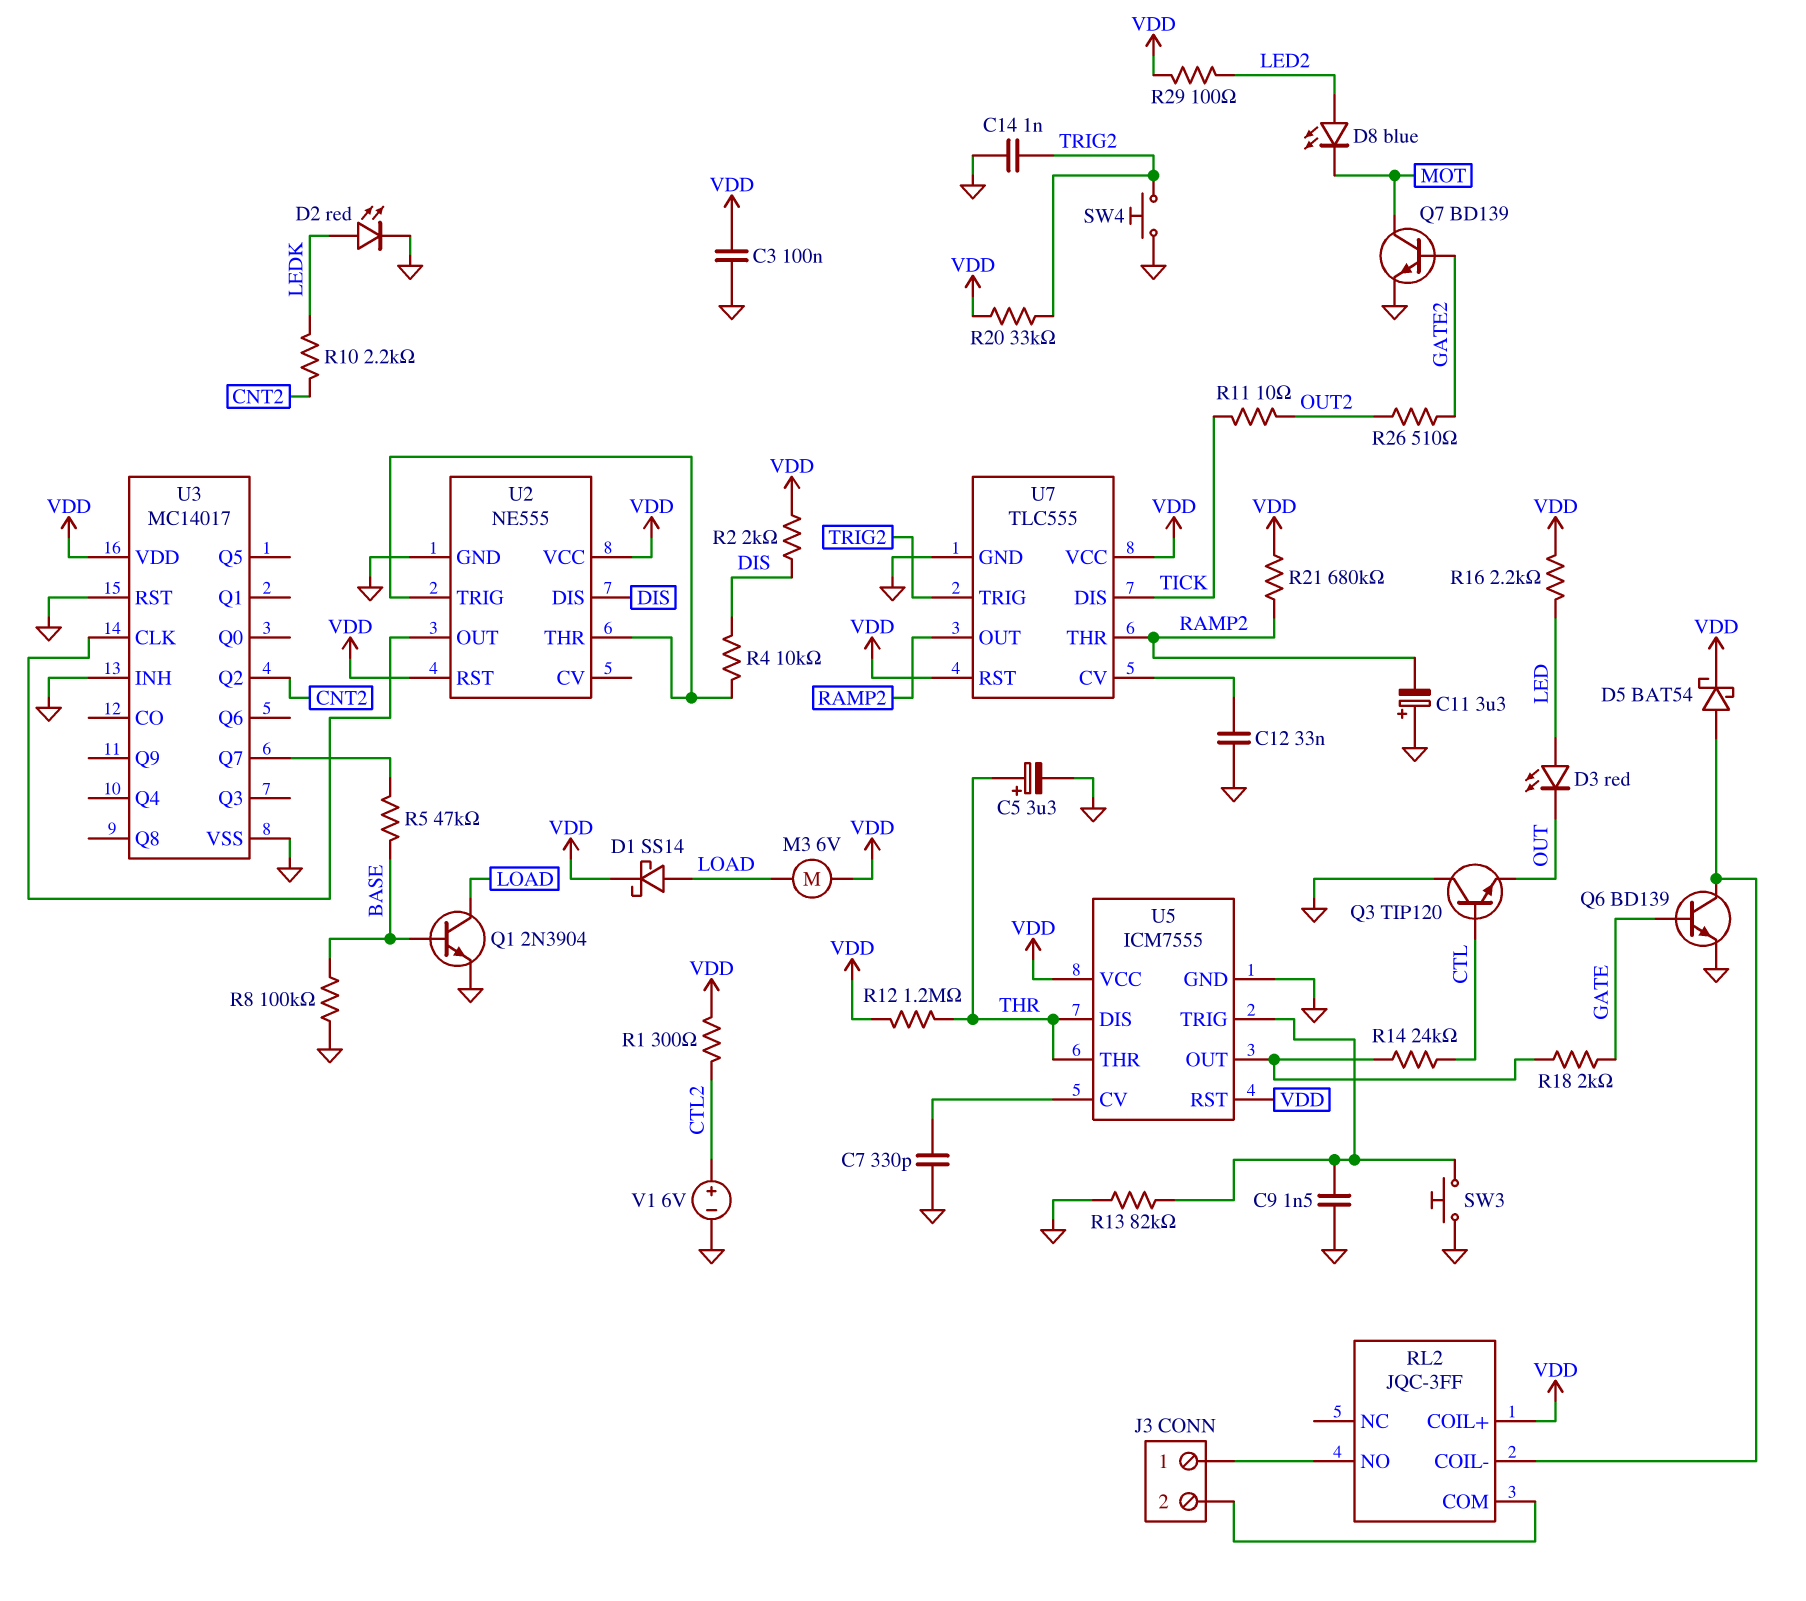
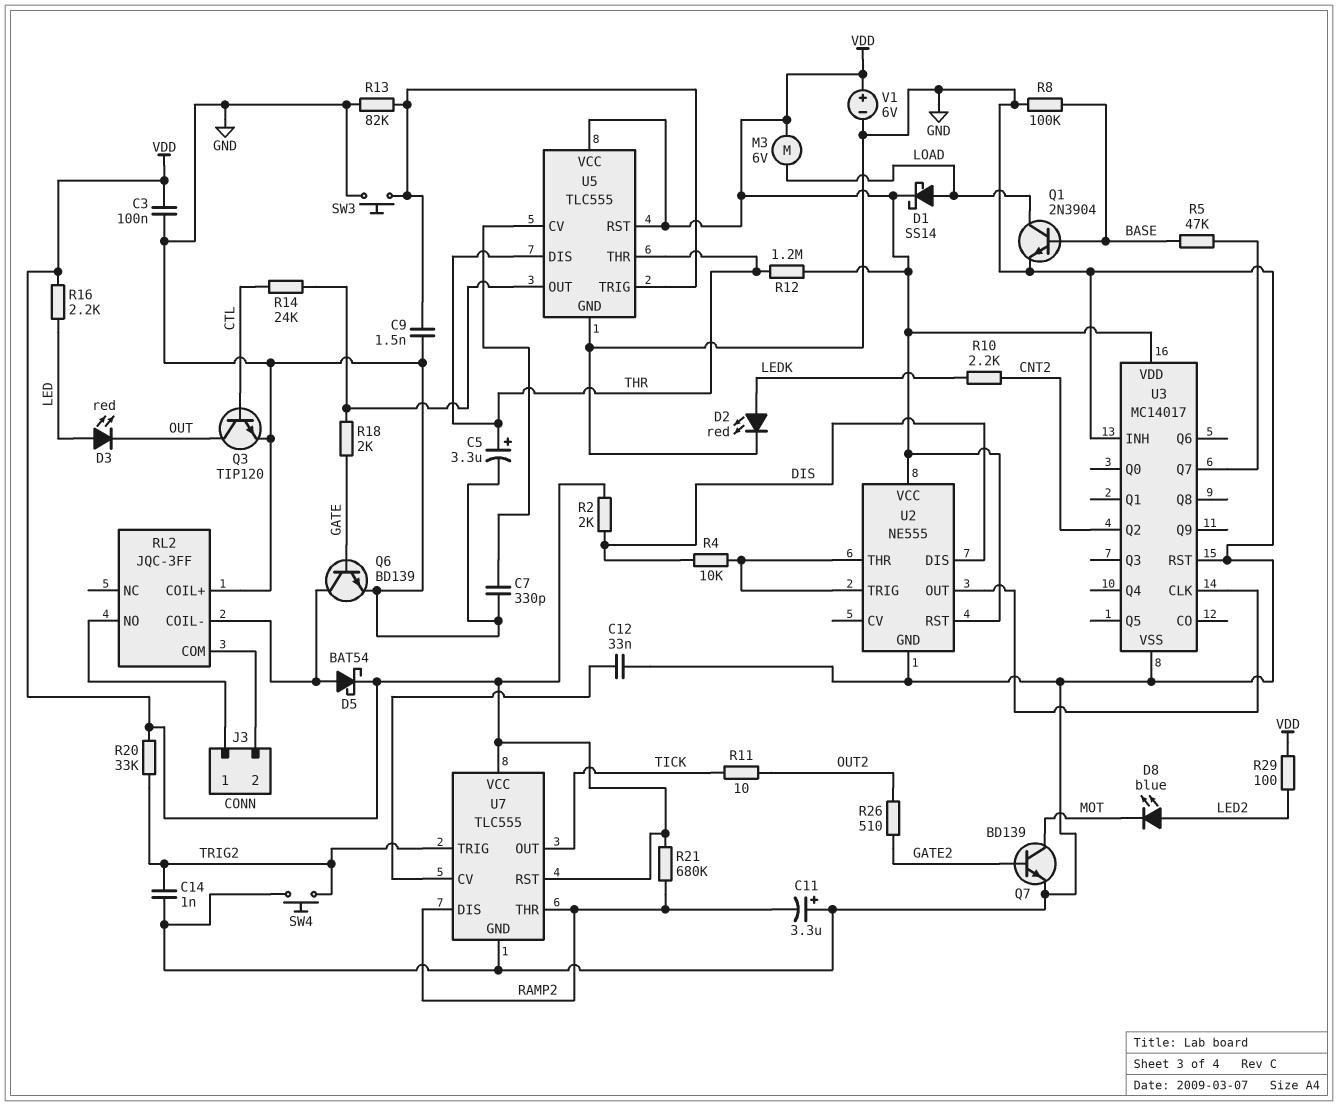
Q3: NPN TIP120 (B CTL, C GND, E OUT) -> NPN TIP120 (B CTL, C OUT, E GND)
R1: 300 (CTL2, VDD) -> none
RL2 pin COIL+: VDD -> GND
U5: ICM7555 -> TLC555
U7 pin DIS: TICK -> RAMP2
U7 pin OUT: RAMP2 -> TICK
V1: 6V (plus CTL2, minus GND) -> 6V (plus VDD, minus GND)

